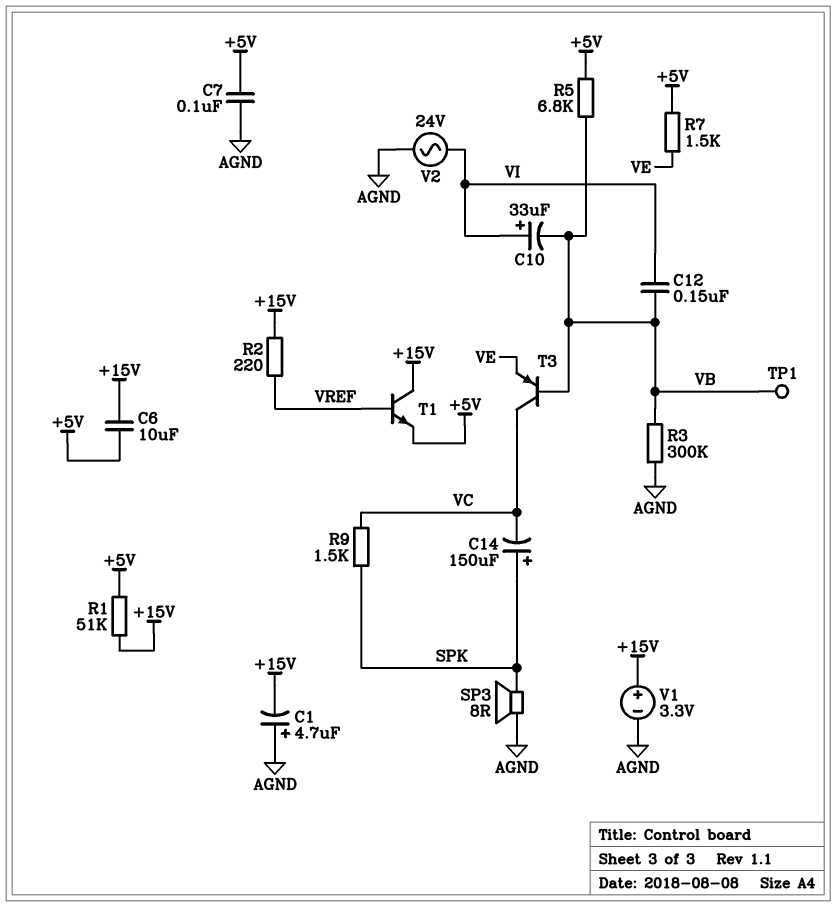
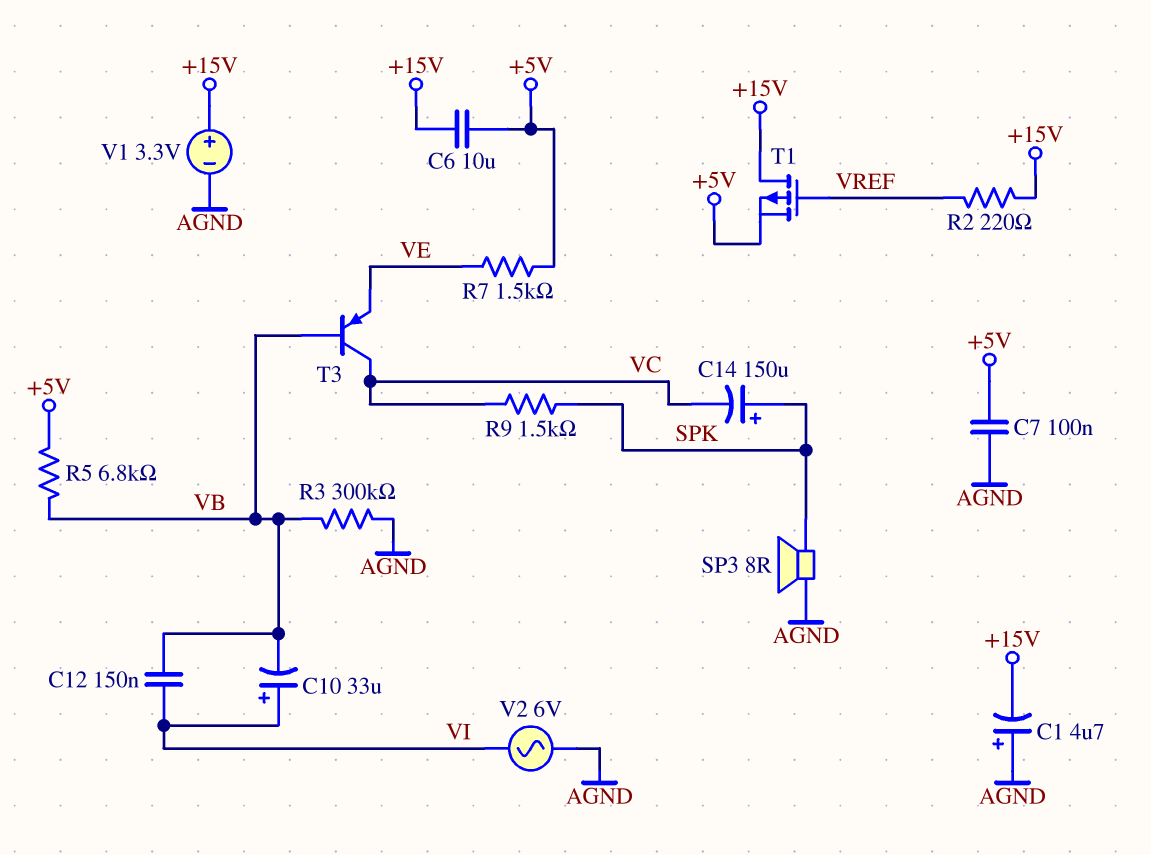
R1: 51k (+5V, +15V) -> none
T1: NPN (B VREF, C +15V, E +5V) -> PMOS (G VREF, D +15V, S +5V)
TP1: test point (VB) -> none
V2: AC 24V (AGND, VI) -> AC 6V (AGND, VI)

